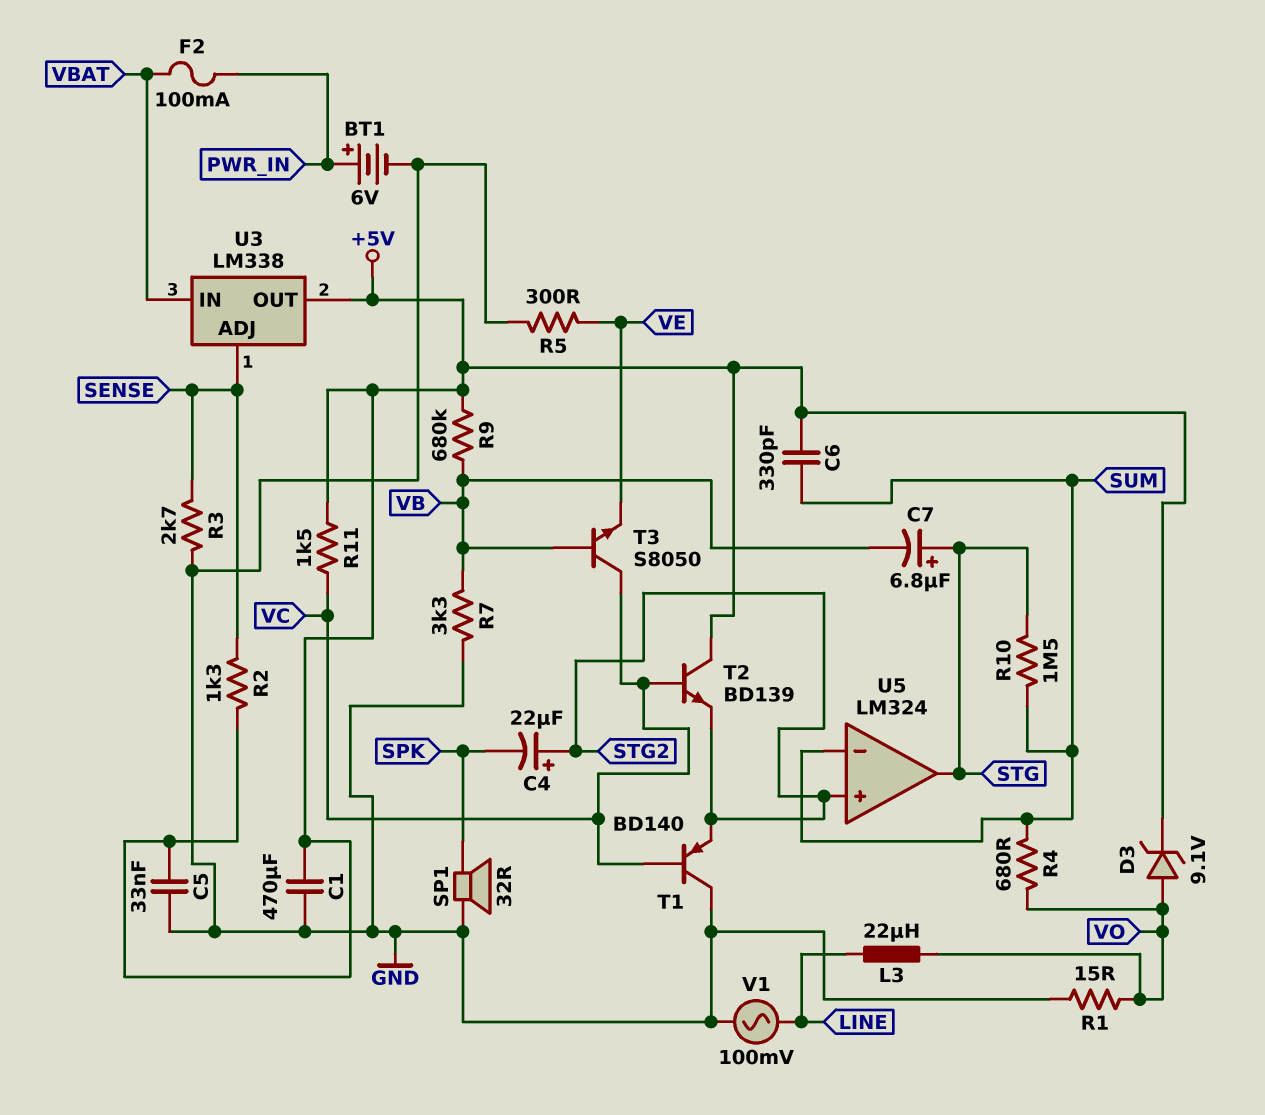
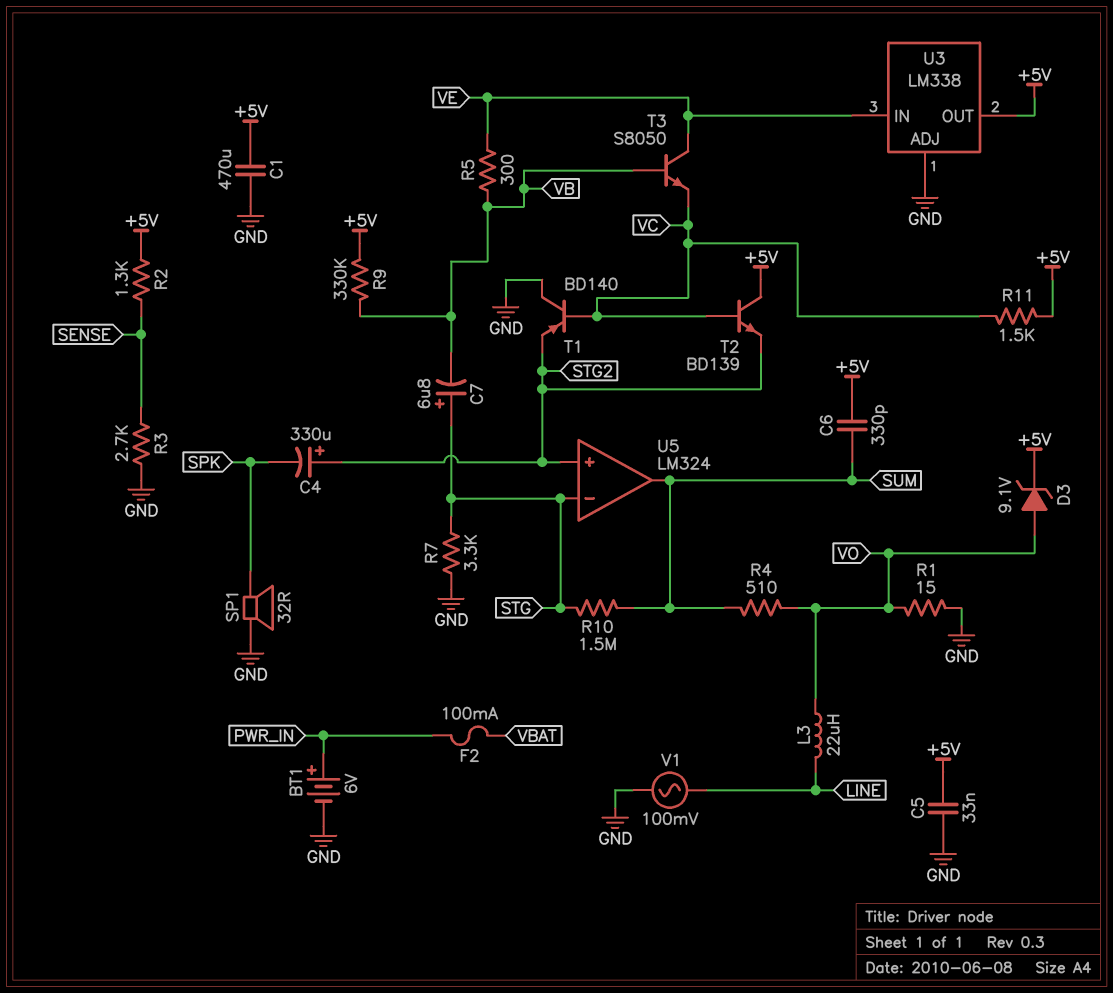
C4: 22uF (plus STG2, minus SPK) -> 330uF (plus STG2, minus SPK)
R4: 680 (SUM, VO) -> 510 (SUM, VO)
R5: 300 (GND, VE) -> 300 (VB, VE)
R7: 3.3k (GND, VB) -> 3.3k (GND, STG)
R9: 680k (+5V, VB) -> 330k (+5V, VB)
T3: NPN S8050 (B VB, C VC, E VE) -> NPN S8050 (B VB, C VE, E VC)
U3 pin ADJ: SENSE -> GND
U3 pin IN: VBAT -> VE
U5 pin in-: SUM -> STG
U5 pin out: STG -> SUM

